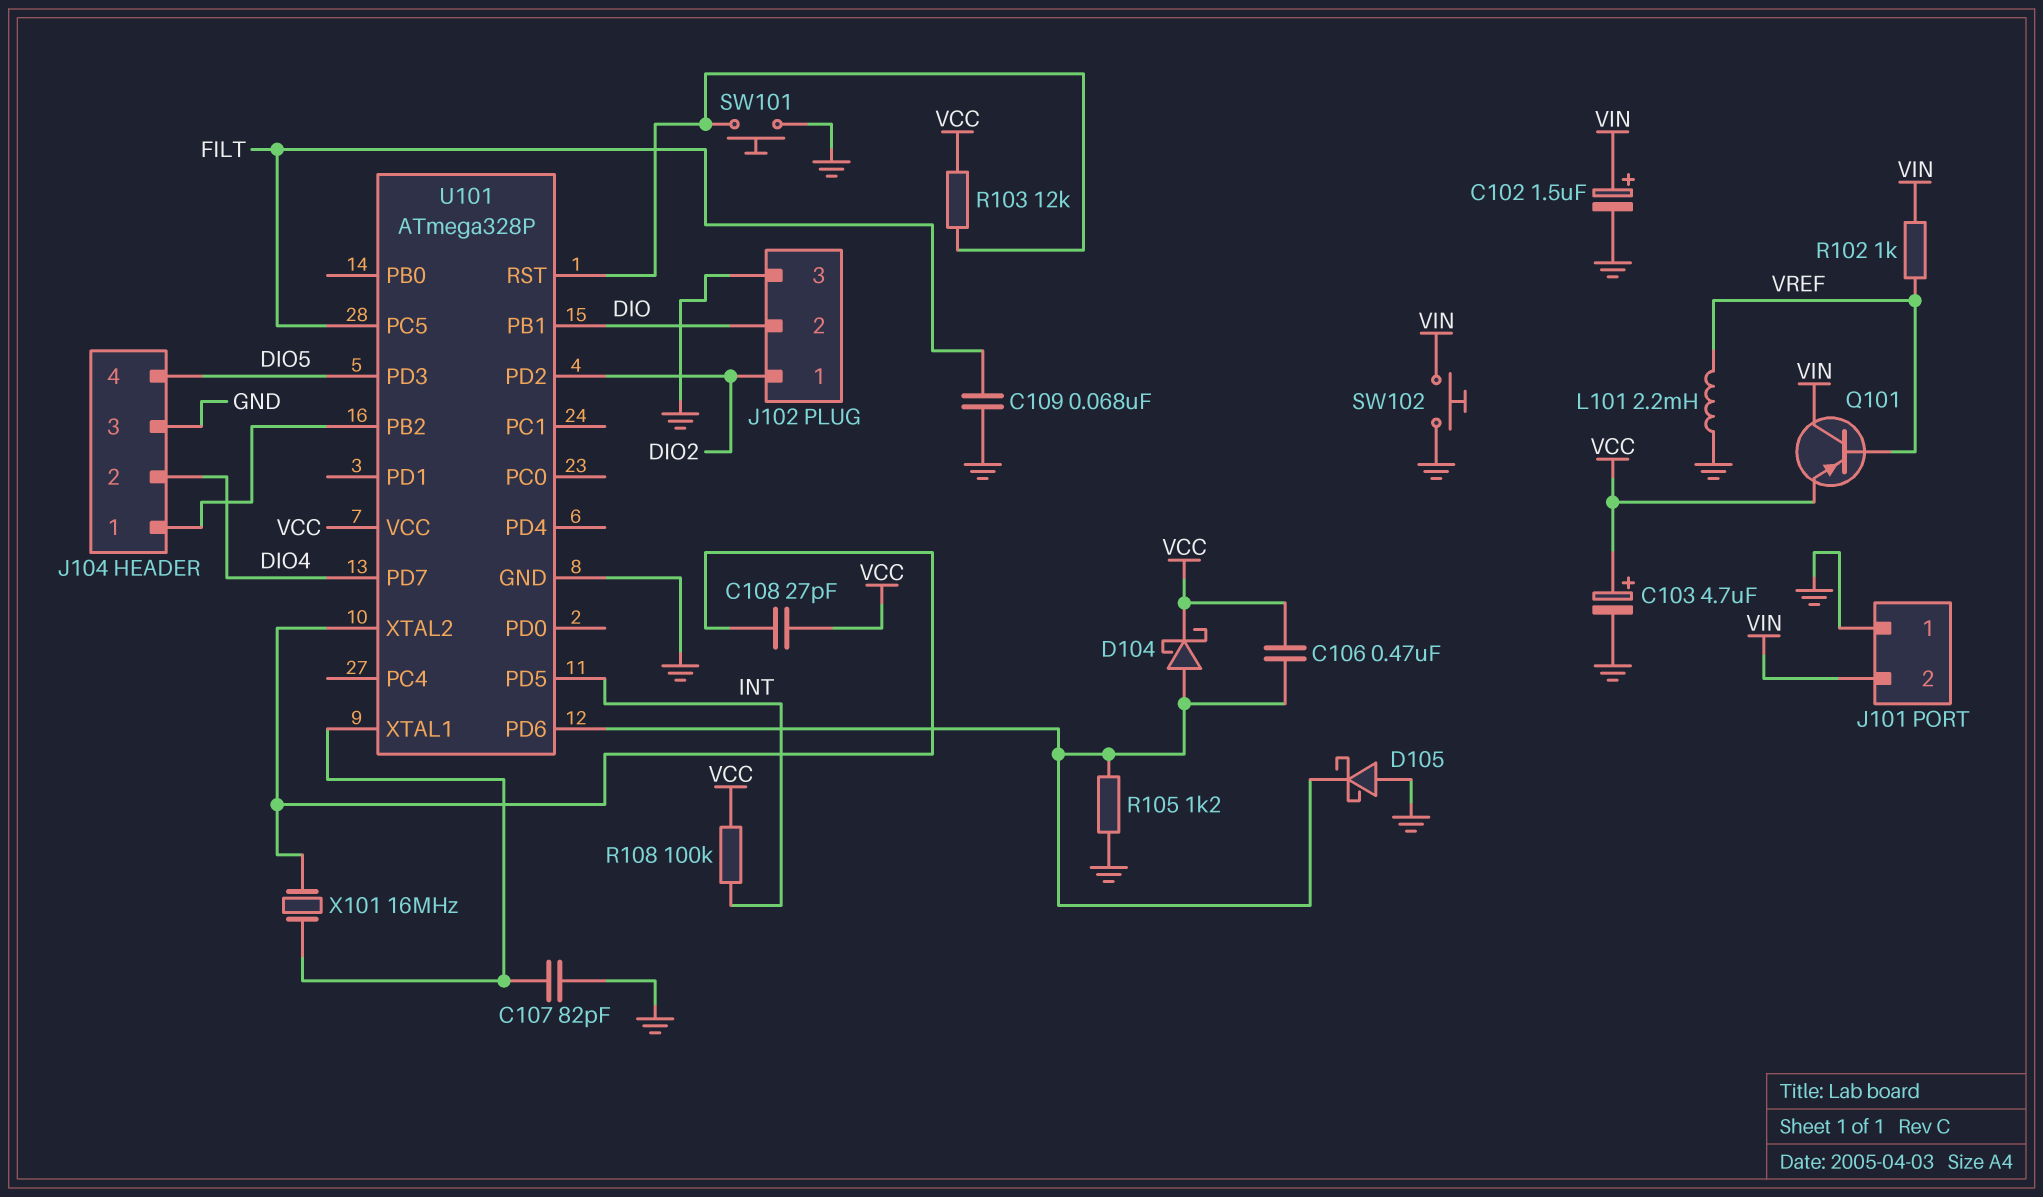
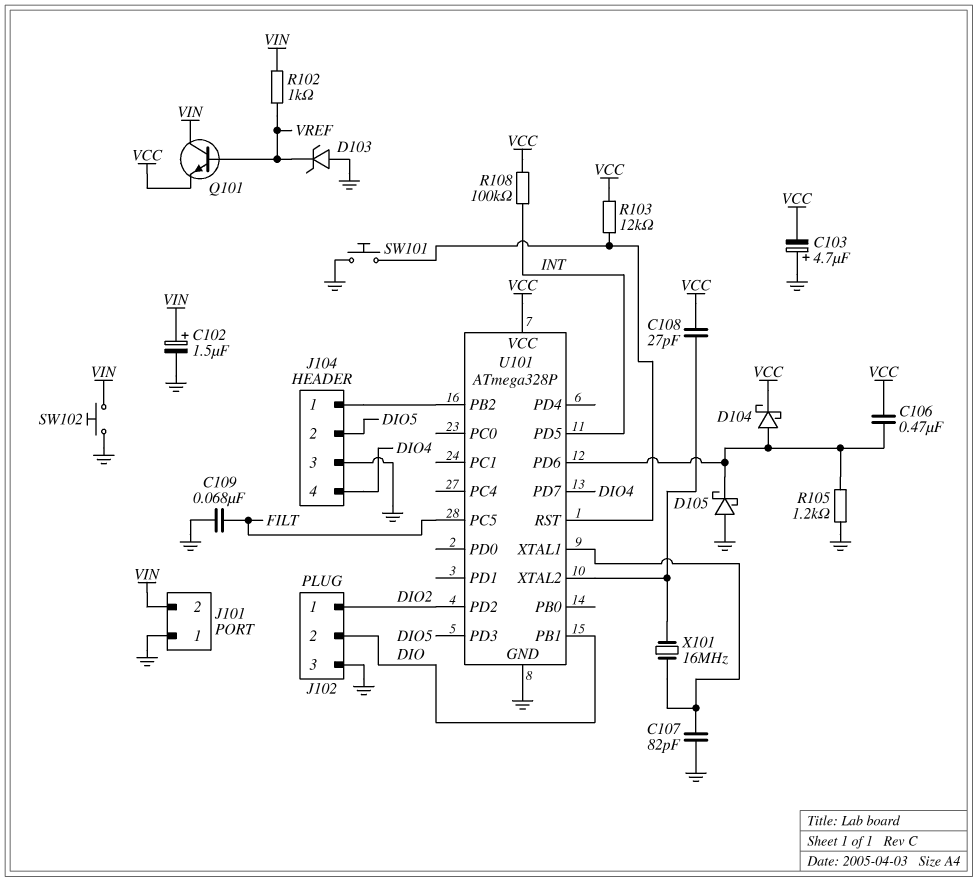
C103: 4.7uF (plus VCC, minus GND) -> 4.7uF (plus GND, minus VCC)
D103: none -> zener (A GND, K VREF)
J104 pin 2: DIO4 -> DIO5
J104 pin 4: DIO5 -> DIO4
L101: 2.2mH (GND, VREF) -> none
Q101: PNP (B VREF, C VIN, E VCC) -> NPN (B VREF, C VIN, E VCC)

